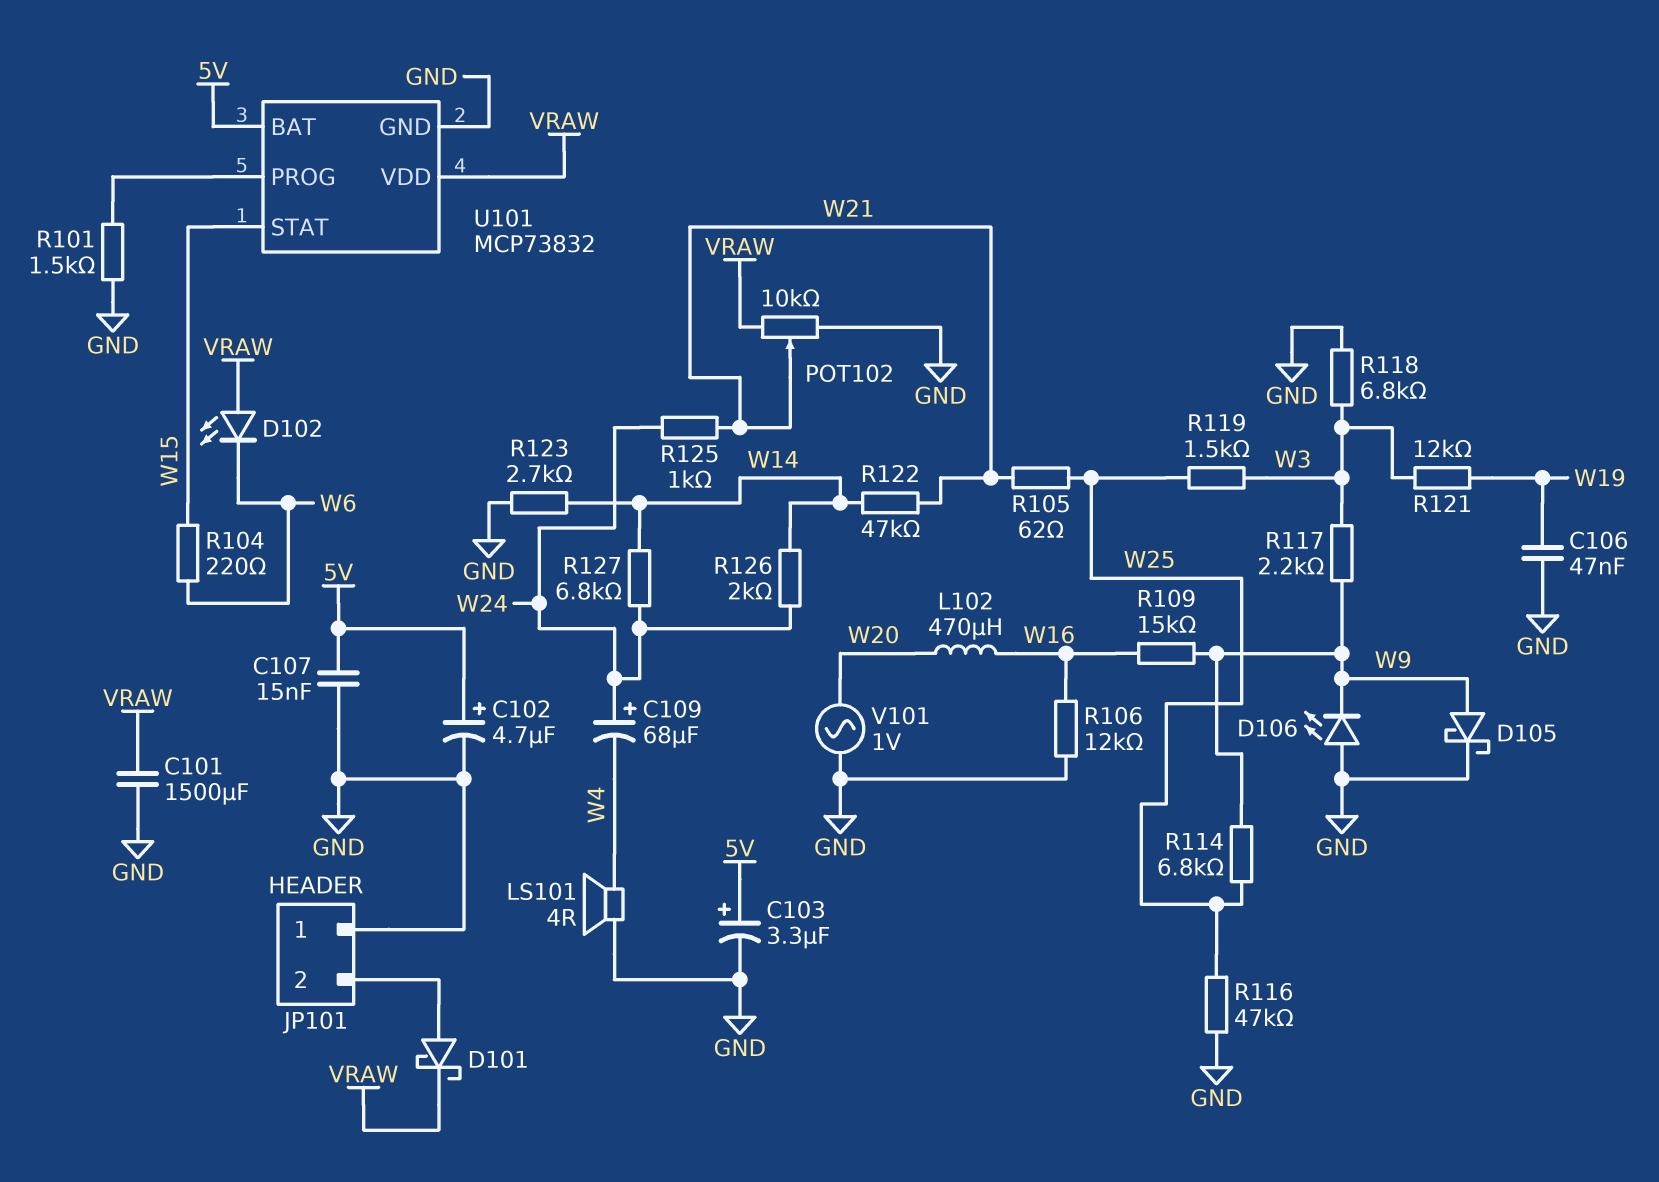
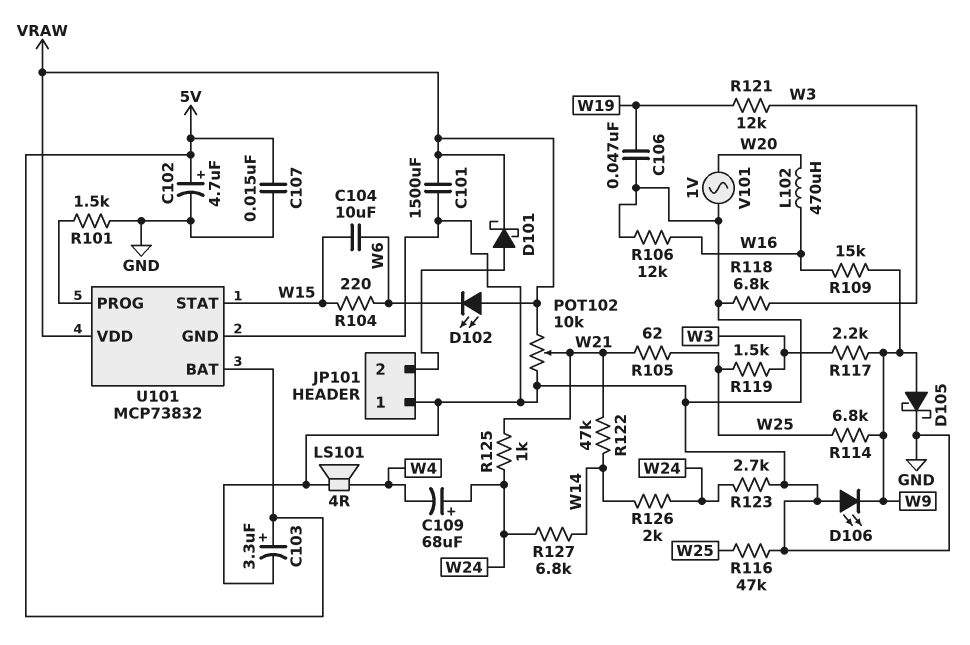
C104: none -> 10uF (W6, W15)
R123: 2.7k (GND, W14) -> 2.7k (GND, W24)

